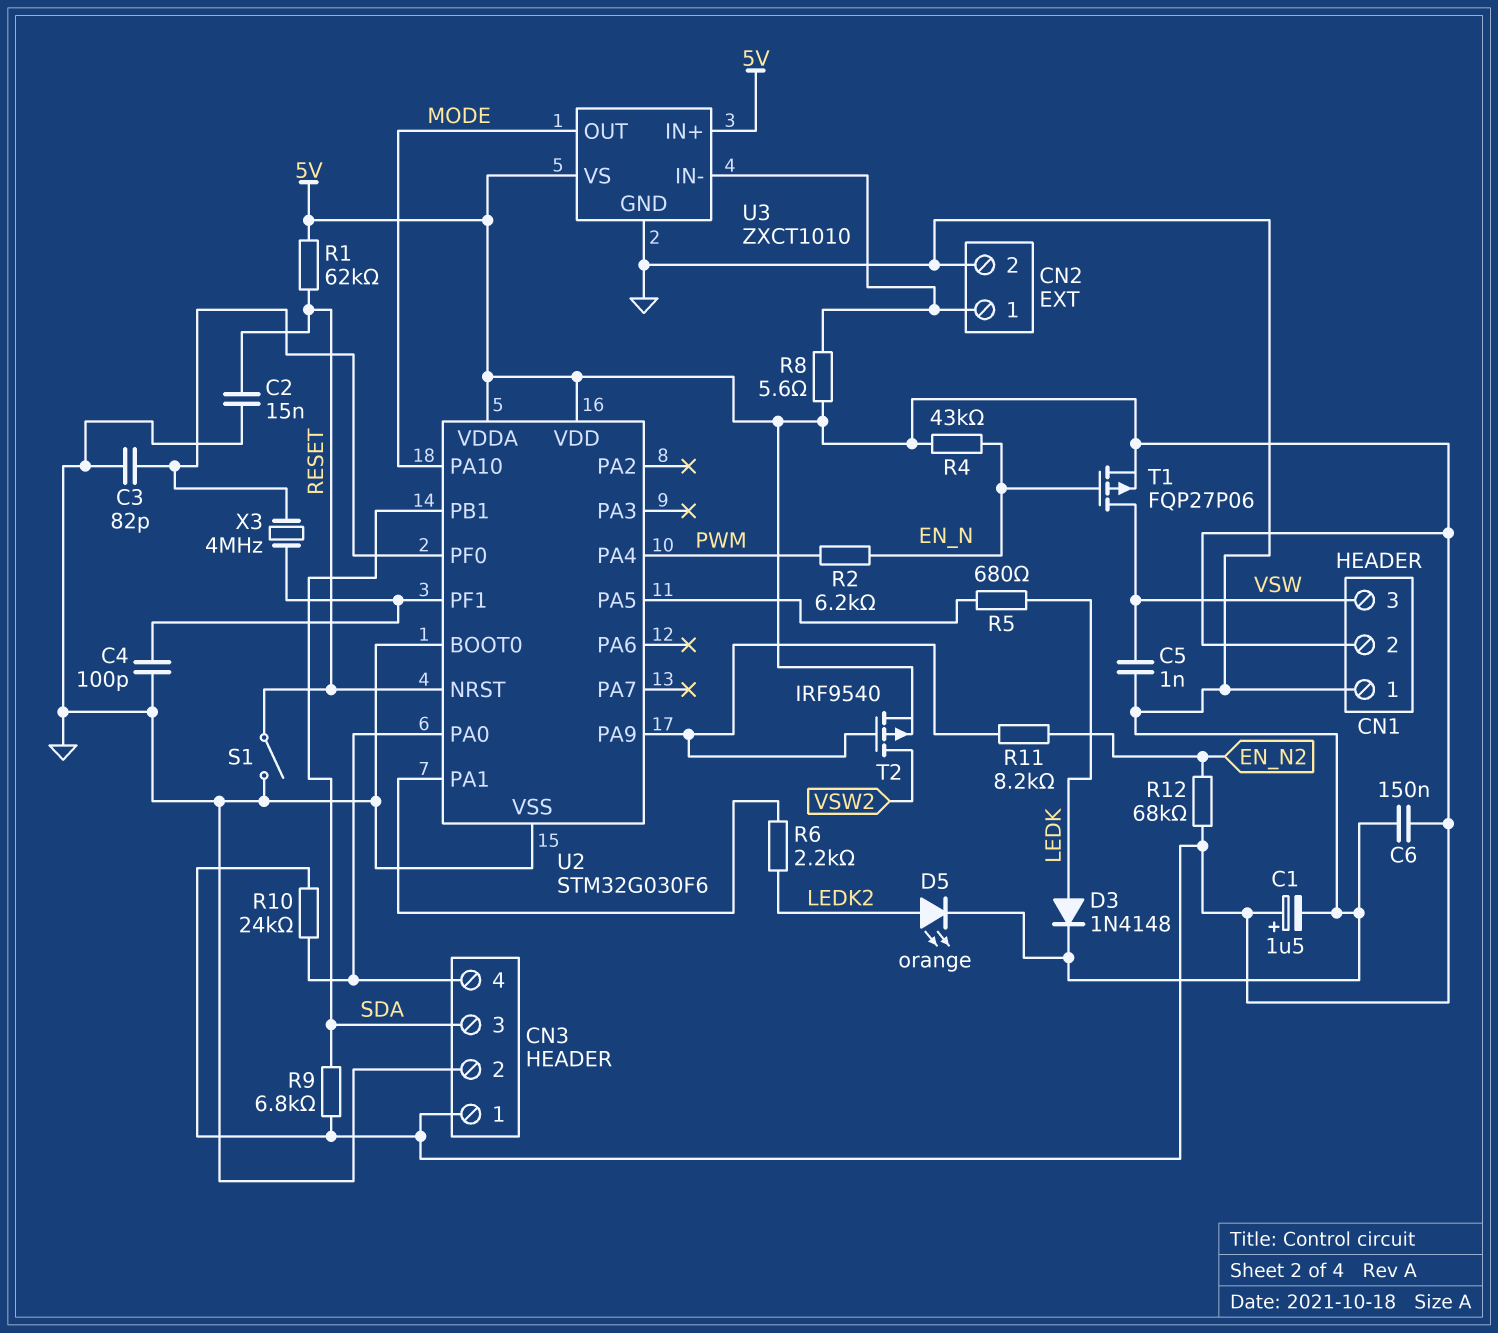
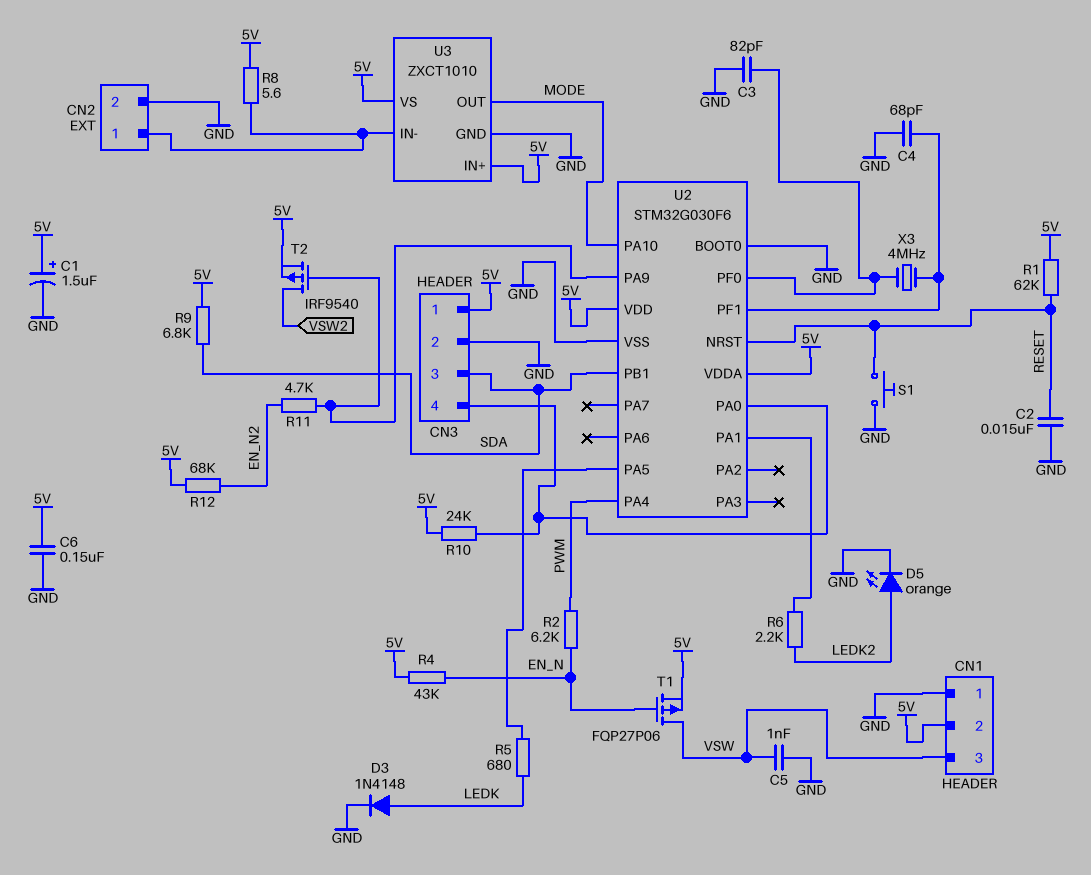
C4: 100pF (GND, U2/PF1) -> 68pF (GND, U2/PF1)
R11: 8.2k (EN_N2, U2/PA9) -> 4.7k (EN_N2, U2/PA9)
S1: switch (GND, RESET) -> button (GND, RESET)

